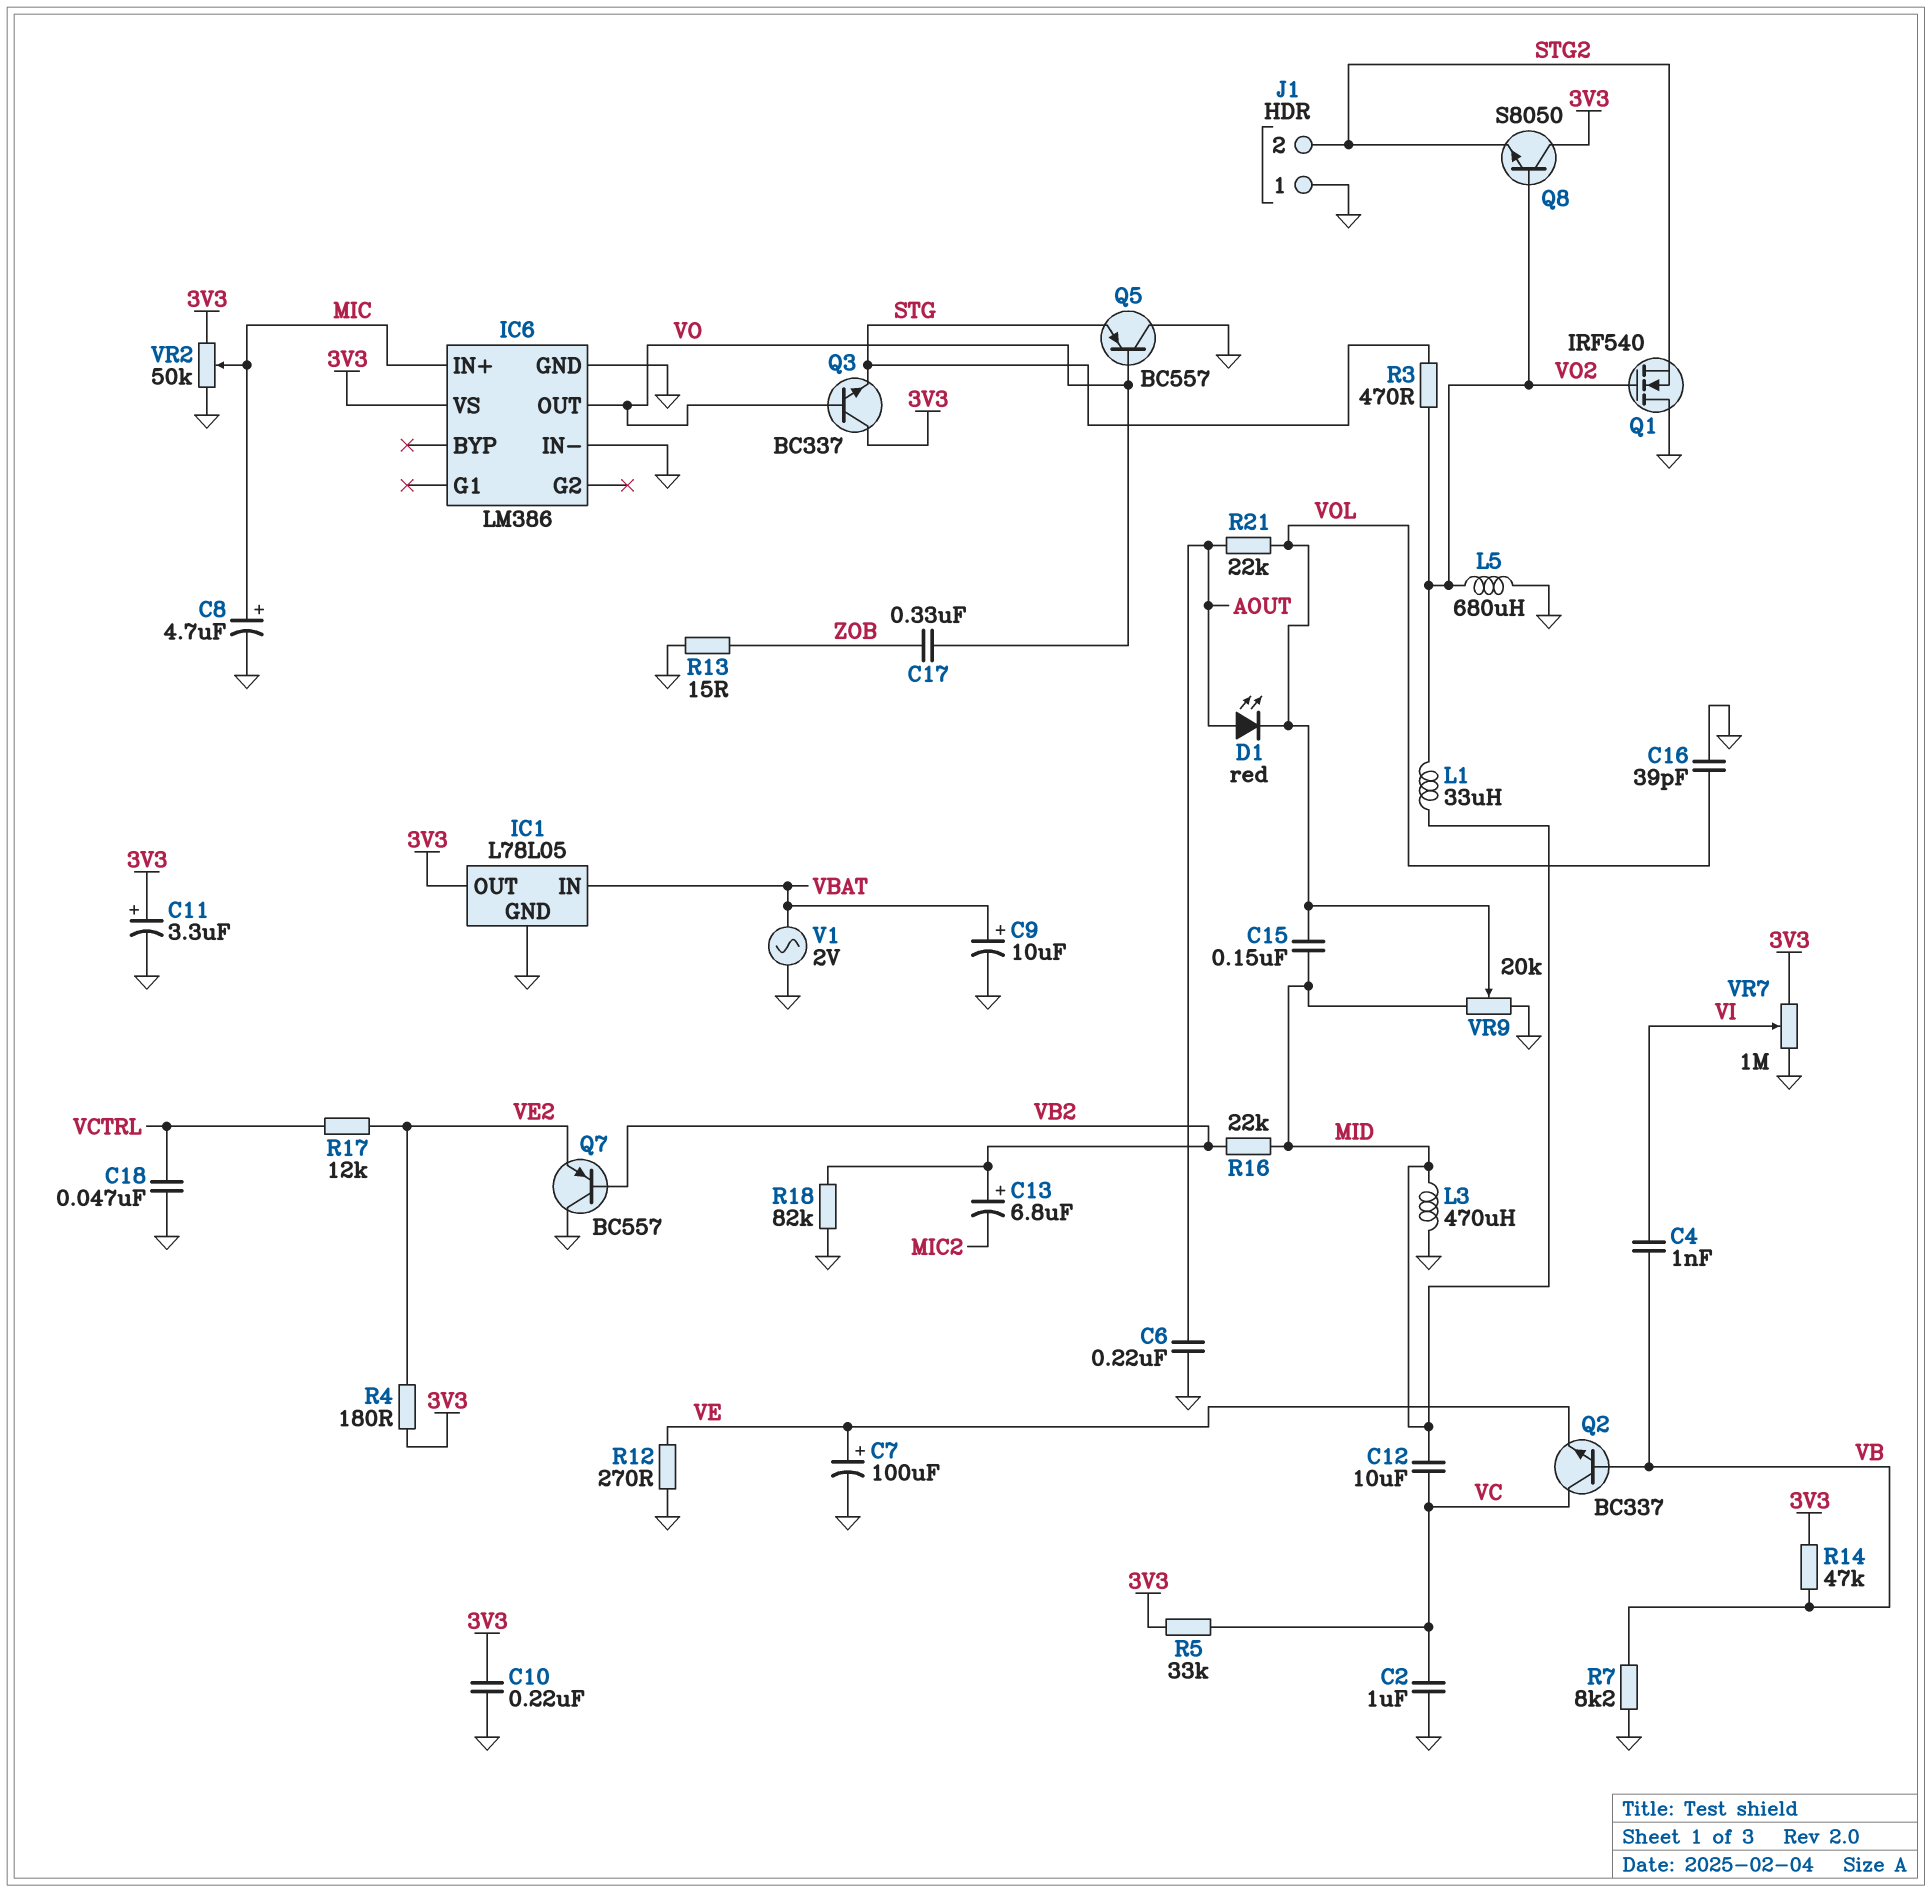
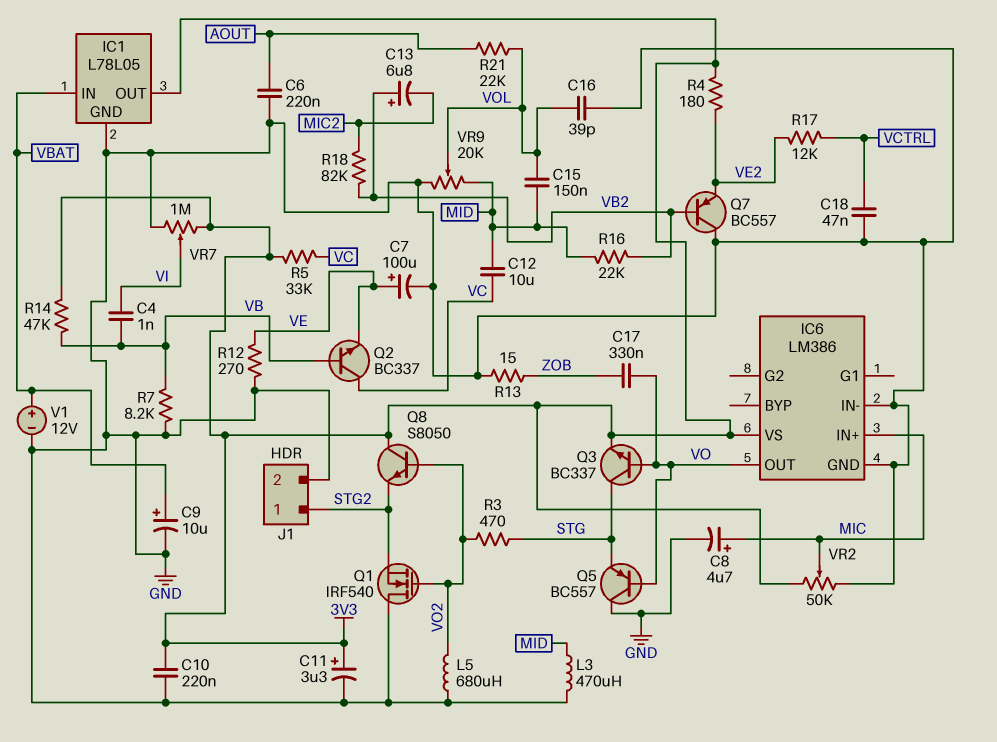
C2: 1uF (GND, VC) -> none
D1: LED red (A AOUT, K VOL) -> none
J1 pin 1: GND -> STG2
J1 pin 2: STG2 -> GND
L1: 33uH (MID, VO2) -> none
Q3: NPN BC337 (B VO, C 3V3, E STG) -> NPN BC337 (B VO, C STG, E 3V3)
R18: 82k (GND, VB2) -> 82k (MIC2, VB2)
V1: AC 2V (GND, VBAT) -> 12V (plus VBAT, minus GND)

